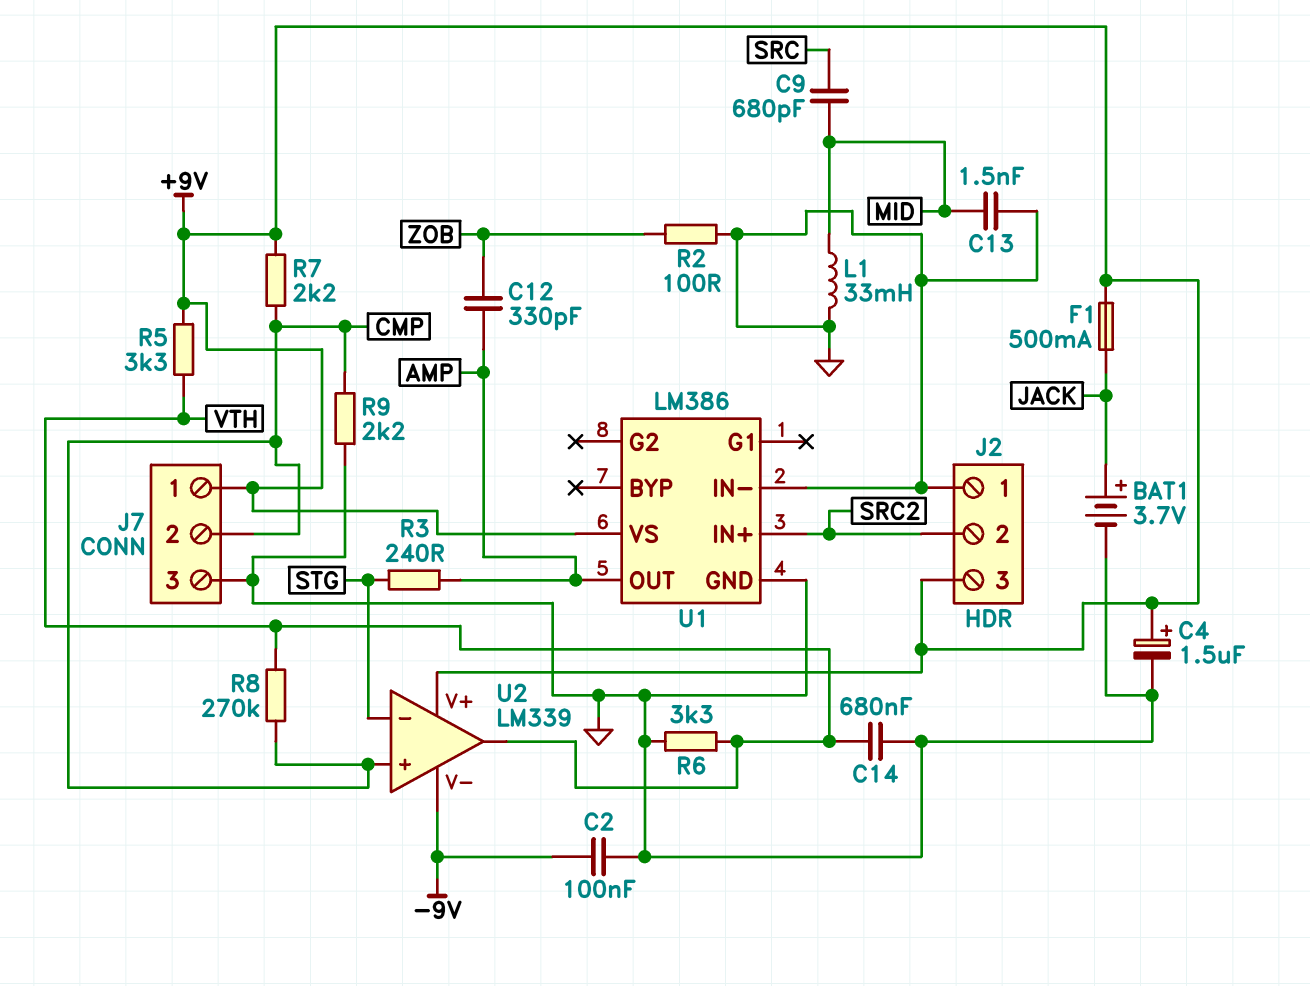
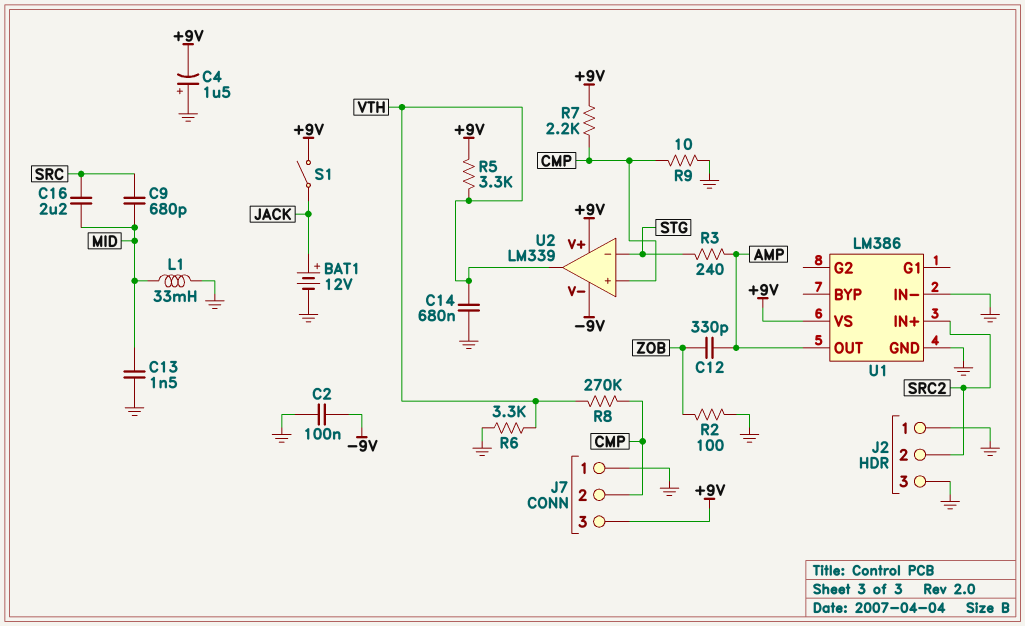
BAT1: 3.7V (plus JACK, minus GND) -> 12V (plus JACK, minus GND)
C4: 1.5uF (plus +9V, minus GND) -> 1.5uF (plus GND, minus +9V)
C16: none -> 2.2uF (MID, SRC)
F1: 500mA (+9V, JACK) -> none
J2 pin 3: +9V -> GND
J7 pin 1: +9V -> GND
J7 pin 3: GND -> +9V
R9: 2.2k (CMP, GND) -> 10 (CMP, GND)
S1: none -> switch (+9V, JACK)

